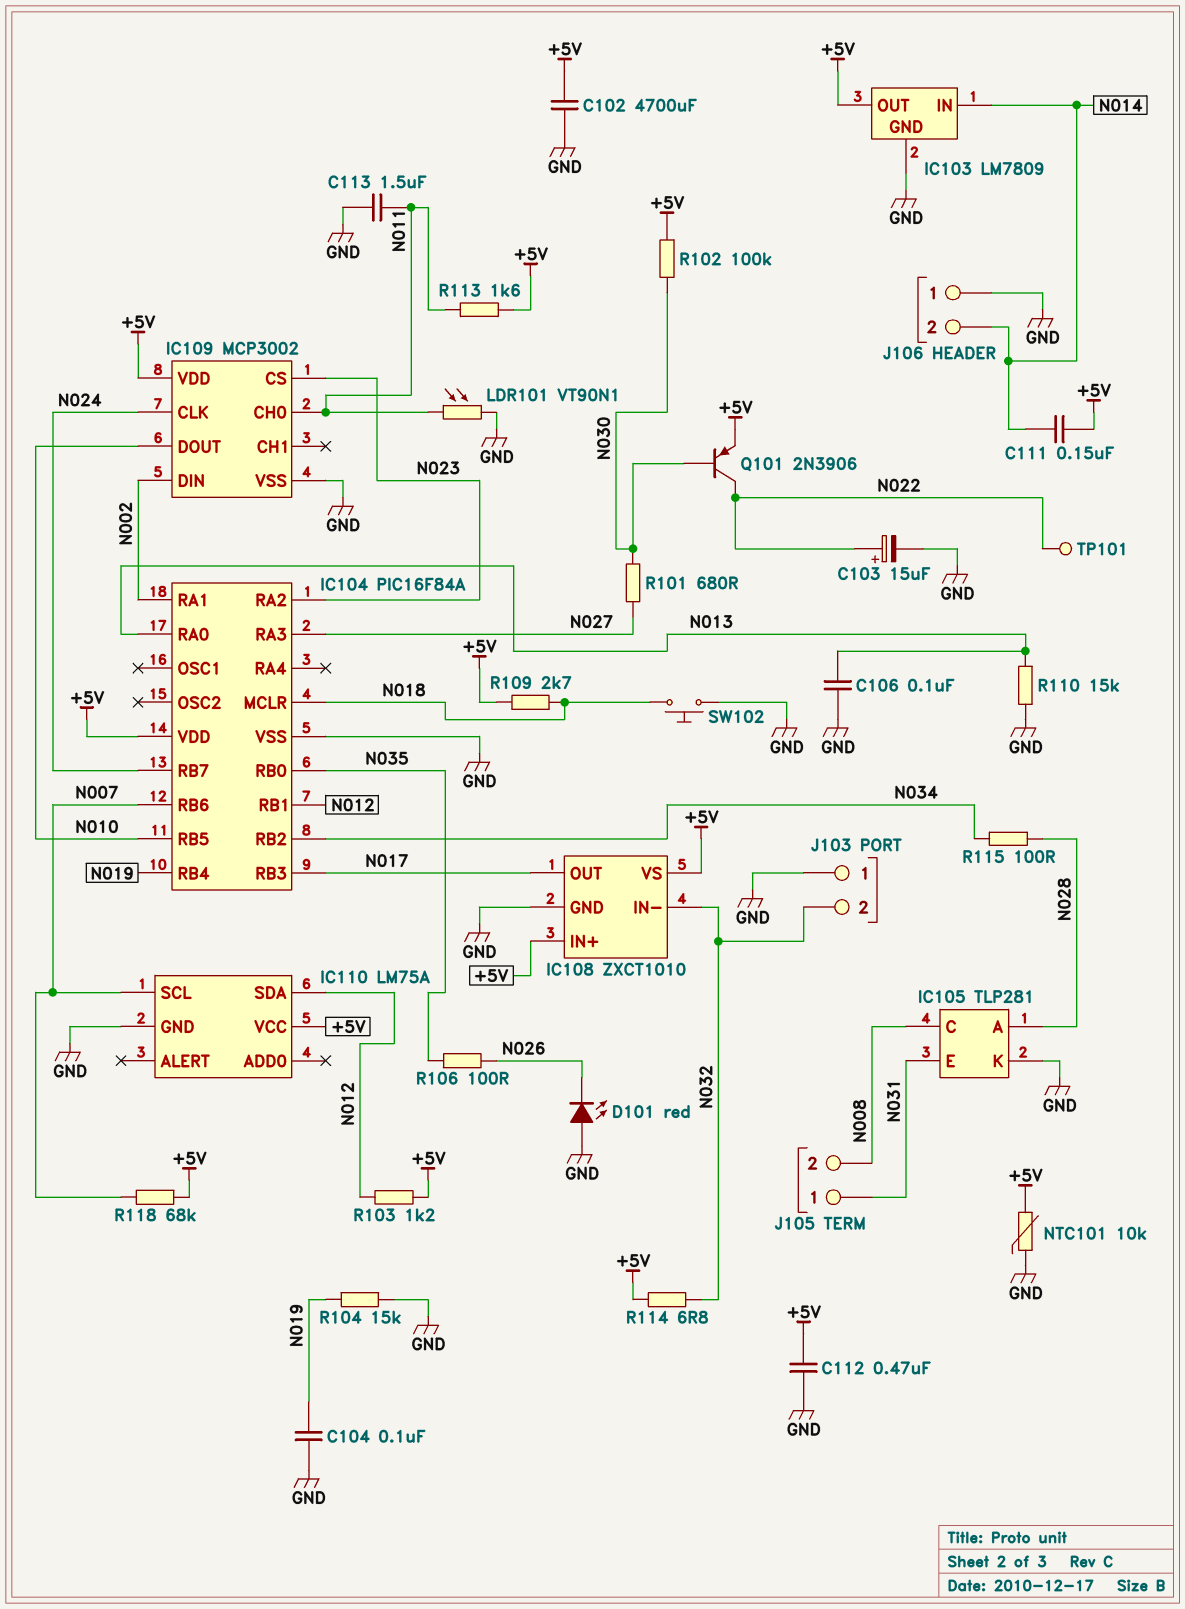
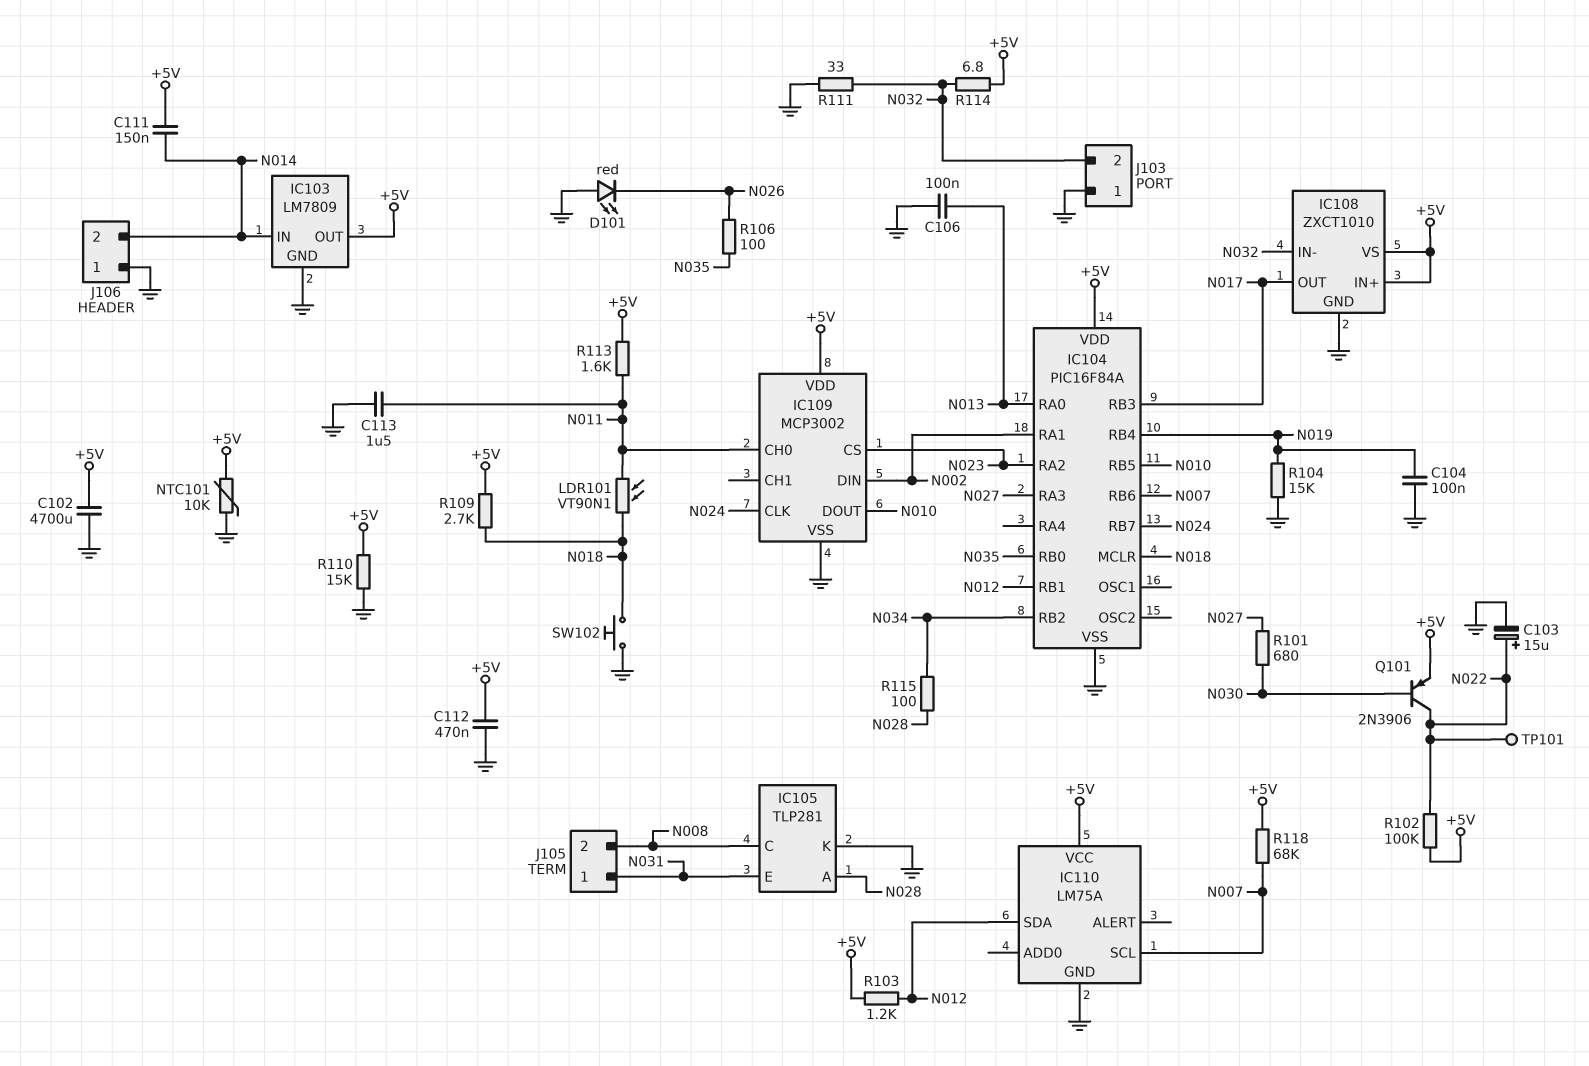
LDR101: VT90N1 (GND, N011) -> VT90N1 (N011, N018)
R102: 100k (+5V, N030) -> 100k (+5V, N022)
R110: 15k (GND, N013) -> 15k (+5V, GND)
R111: none -> 33 (GND, N032)

